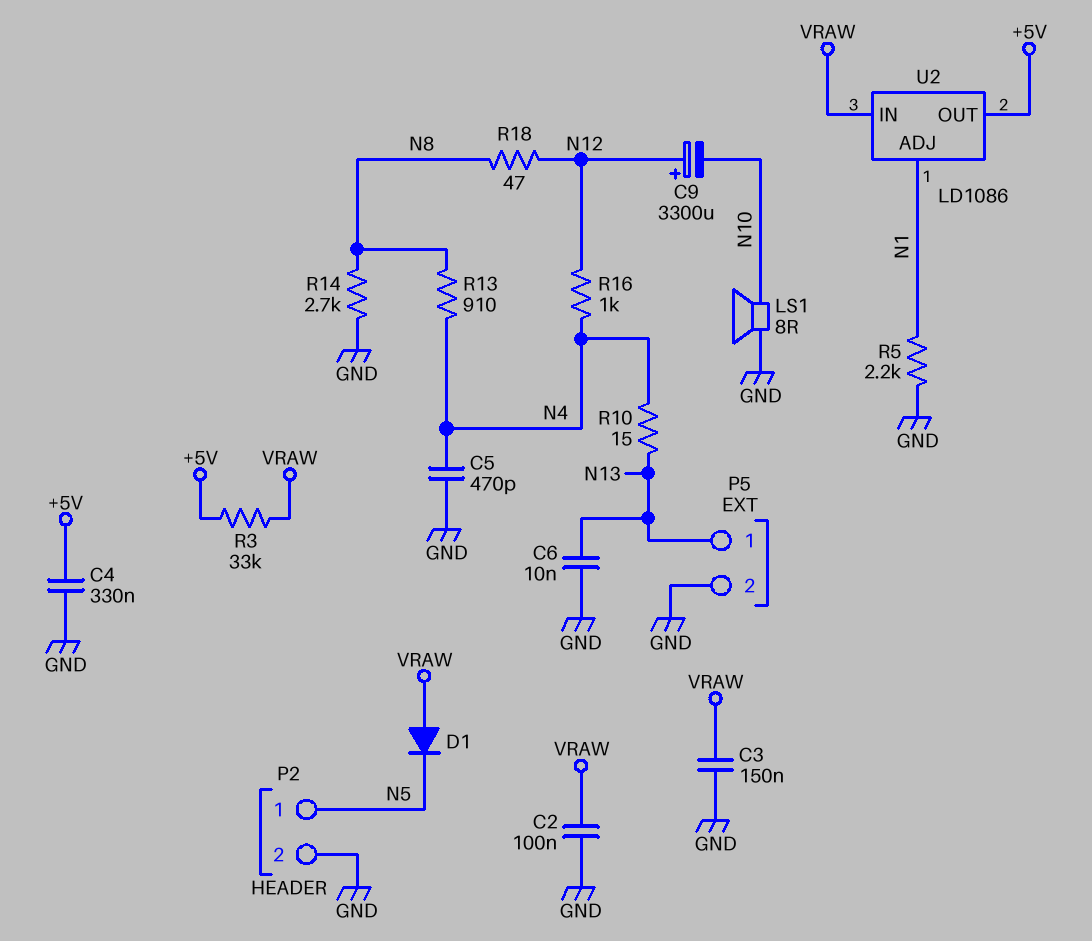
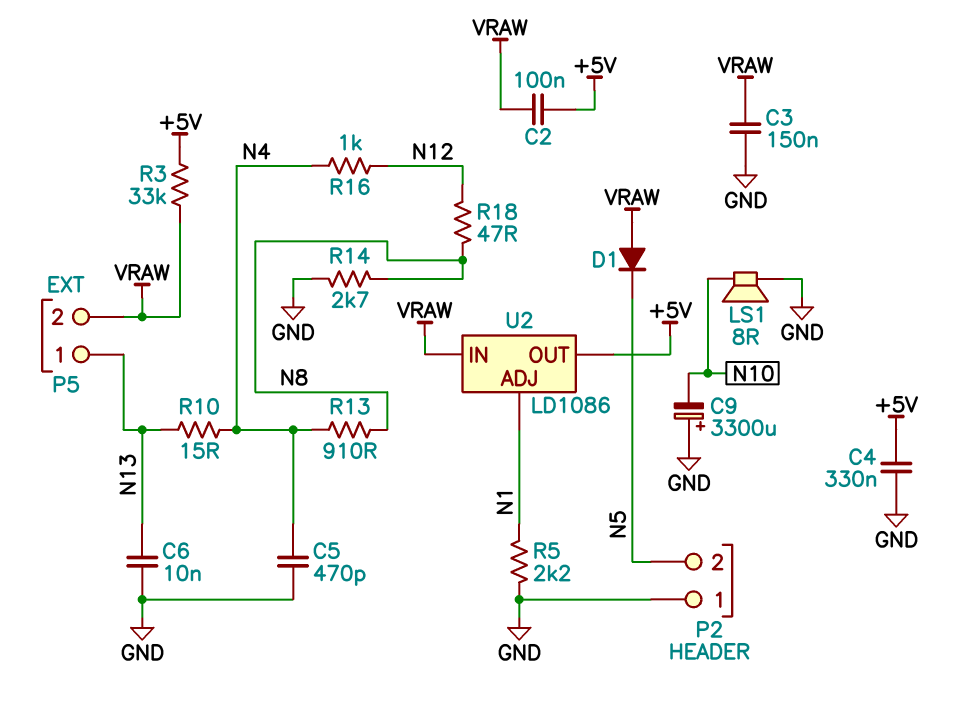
C2: 100nF (GND, VRAW) -> 100nF (+5V, VRAW)
C9: 3300uF (plus N12, minus N10) -> 3300uF (plus GND, minus N10)
P2 pin 1: N5 -> GND
P2 pin 2: GND -> N5
P5 pin 2: GND -> VRAW

